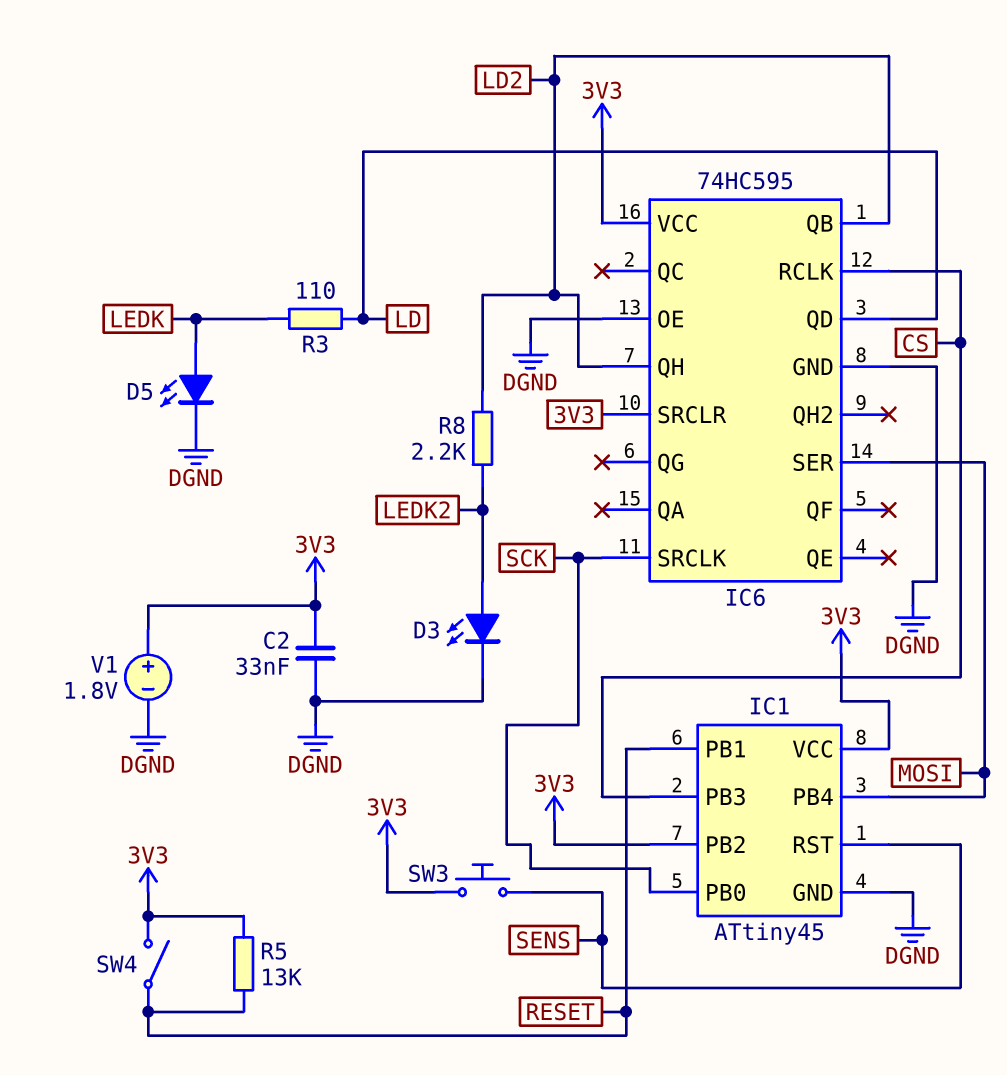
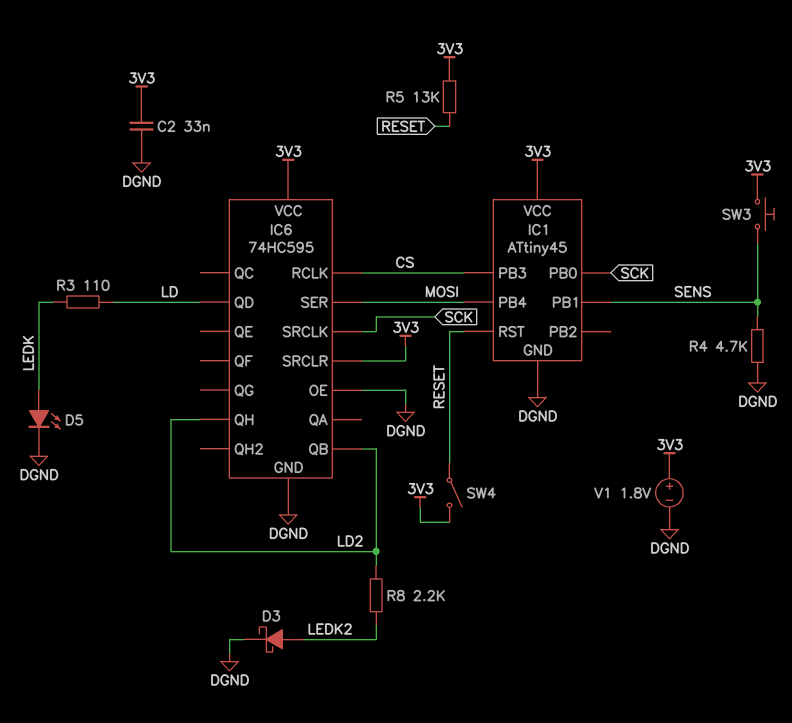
D3: LED (A LEDK2, K DGND) -> schottky (A LEDK2, K DGND)
IC1 pin PB1: RESET -> SENS
IC1 pin PB2: 3V3 -> none
IC1 pin RST: SENS -> RESET
R4: none -> 4.7k (DGND, SENS)

